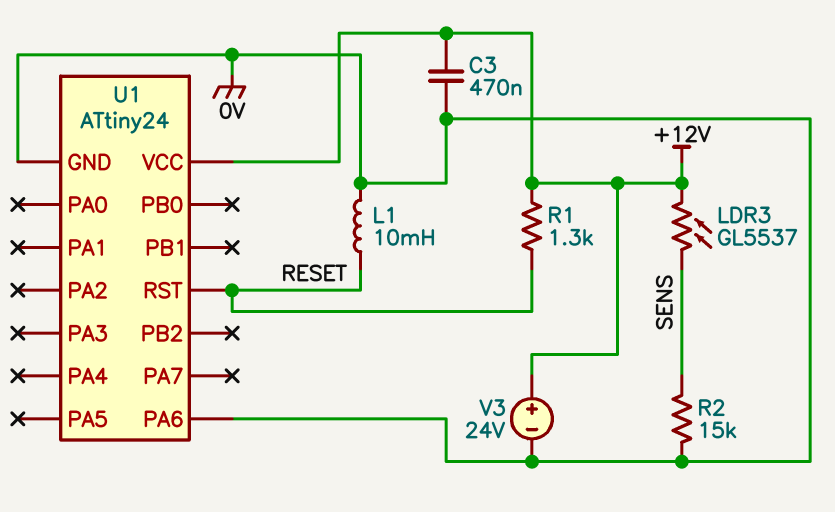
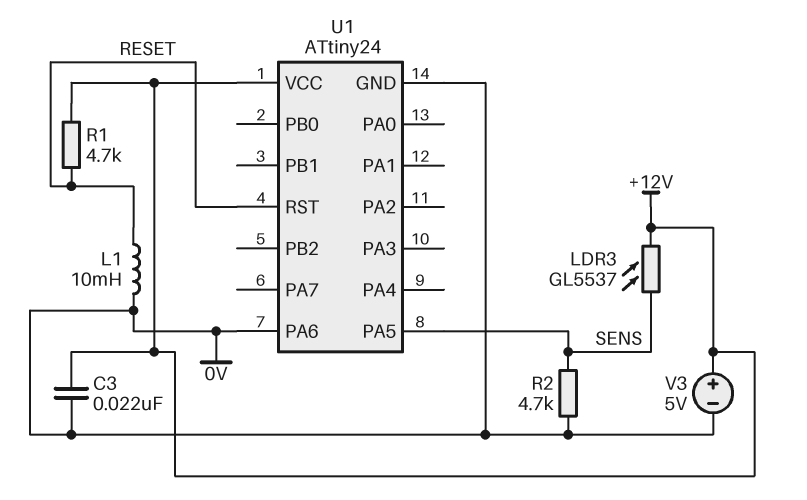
C3: 470nF (+12V, 0V) -> 22nF (+12V, 0V)
R1: 1.3k (+12V, RESET) -> 4.7k (+12V, RESET)
R2: 15k (0V, SENS) -> 4.7k (0V, SENS)
U1 pin PA5: none -> SENS
V3: 24V (plus +12V, minus 0V) -> 5V (plus +12V, minus 0V)

